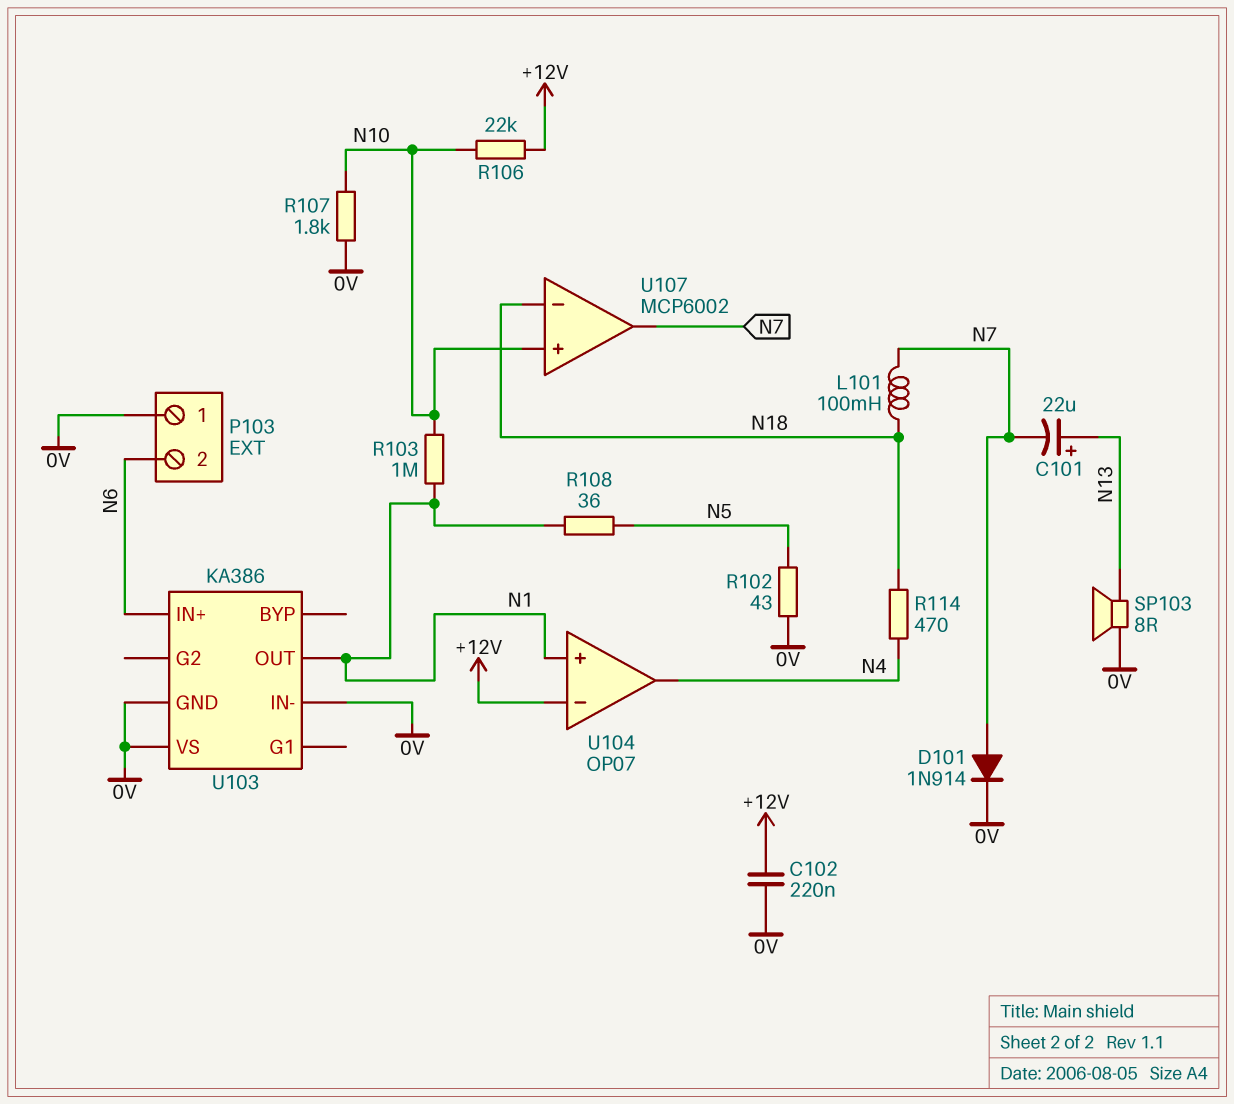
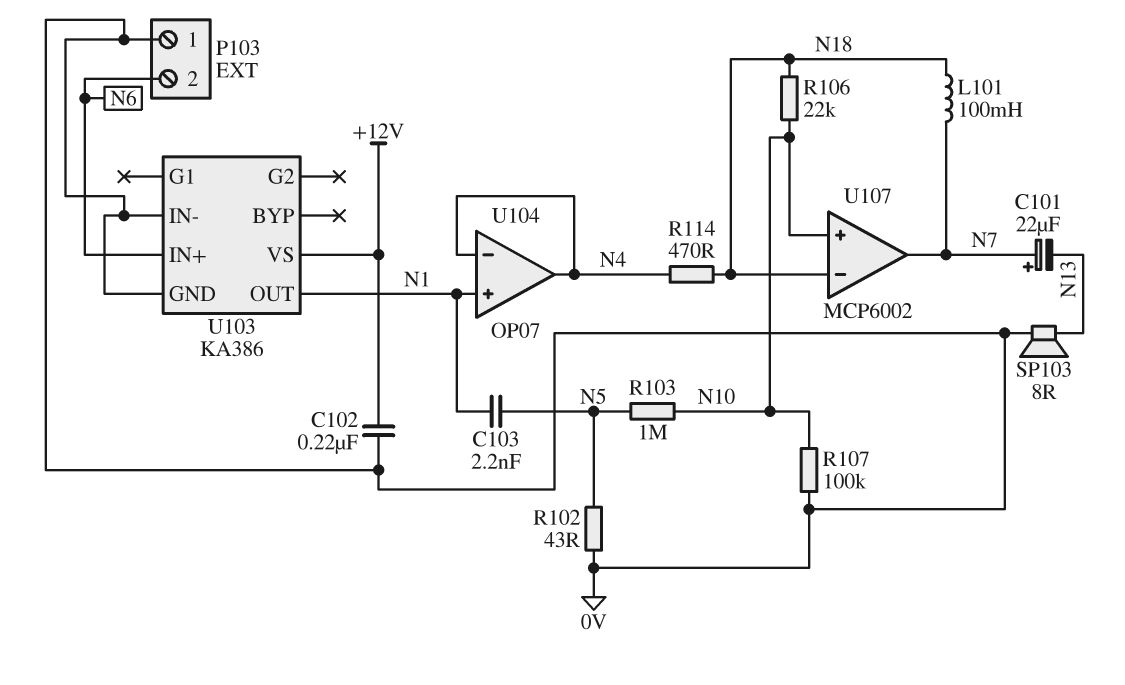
C101: 22uF (plus N13, minus N7) -> 22uF (plus N7, minus N13)
C103: none -> 2.2nF (N1, N5)
D101: diode 1N914 (A N7, K 0V) -> none
R103: 1M (N1, N10) -> 1M (N5, N10)
R106: 22k (+12V, N10) -> 22k (N10, N18)
R107: 1.8k (0V, N10) -> 100k (0V, N10)
R108: 36 (N1, N5) -> none
U103 pin VS: 0V -> +12V
U104 pin in-: +12V -> N4

